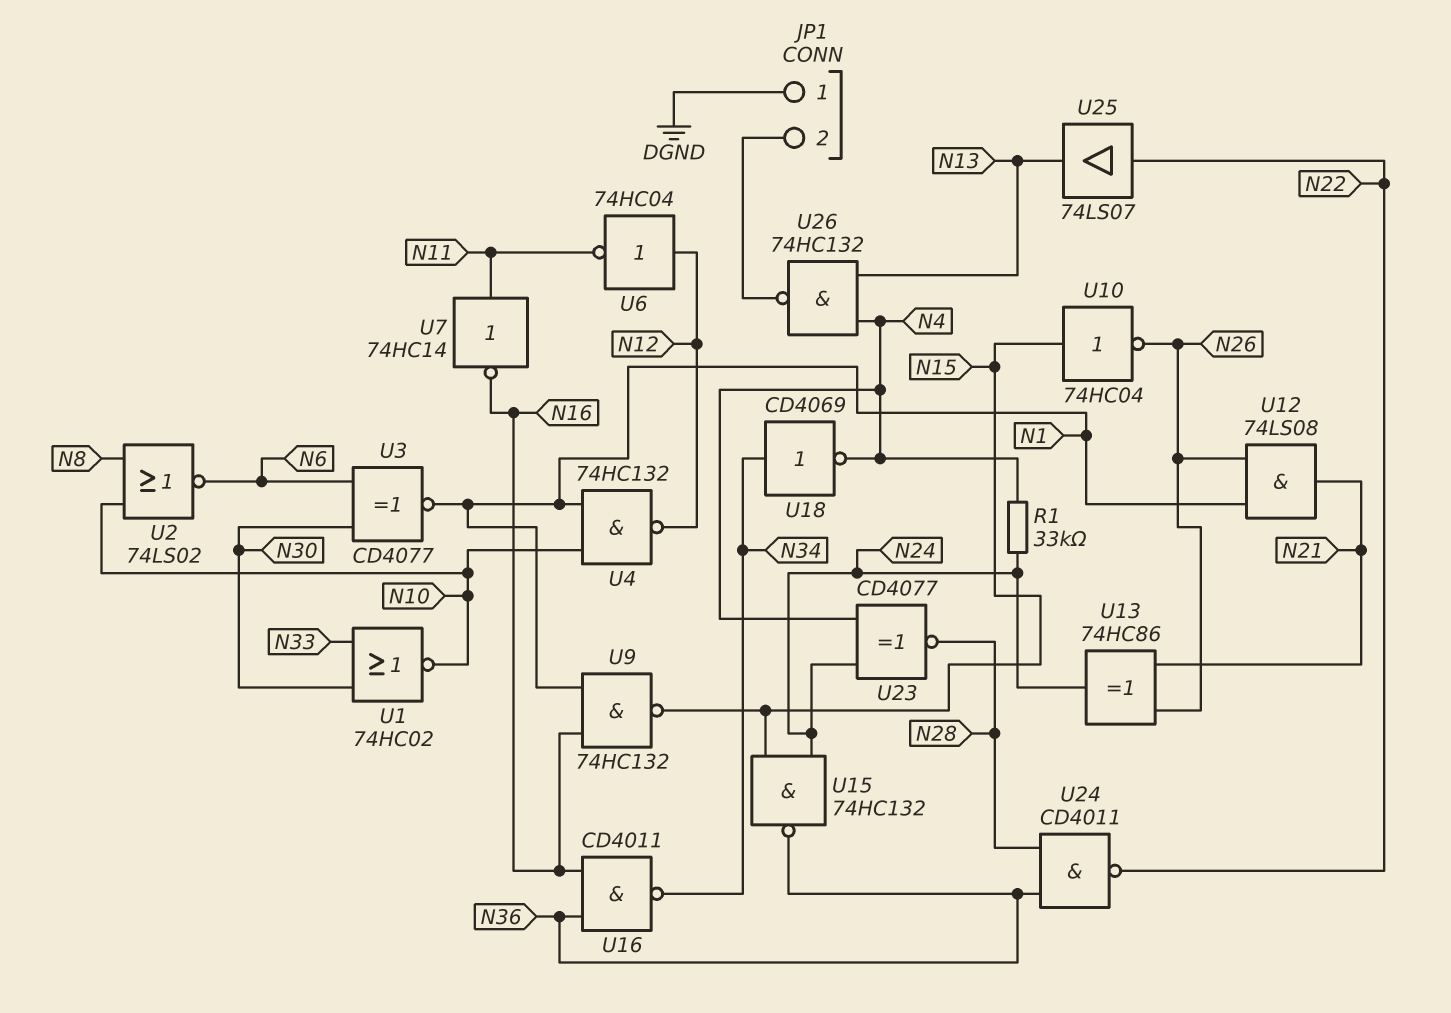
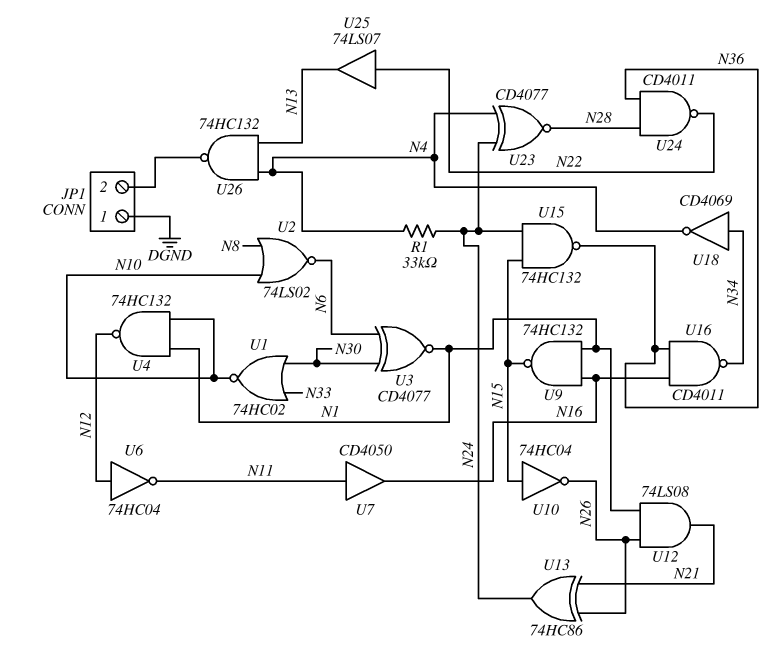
U7: NOT 74HC14 (in N11, out N16) -> buffer CD4050 (in N11, out N16)

